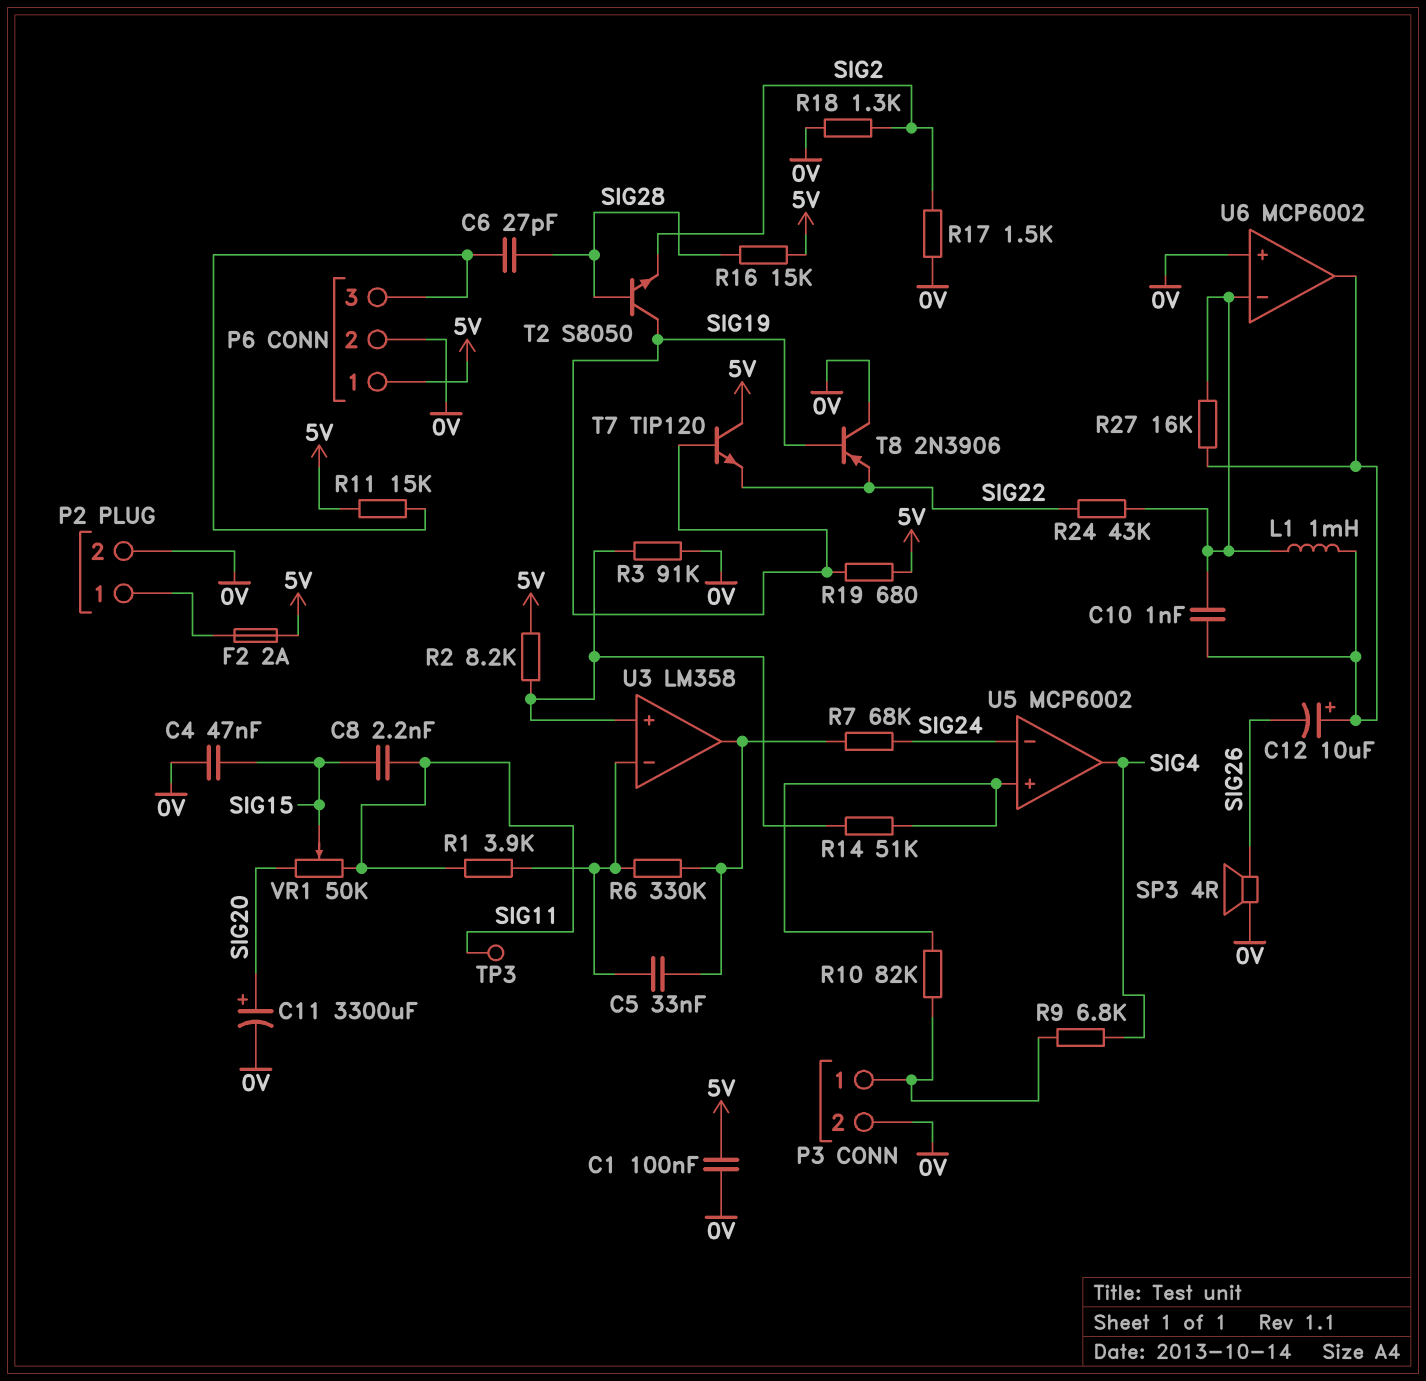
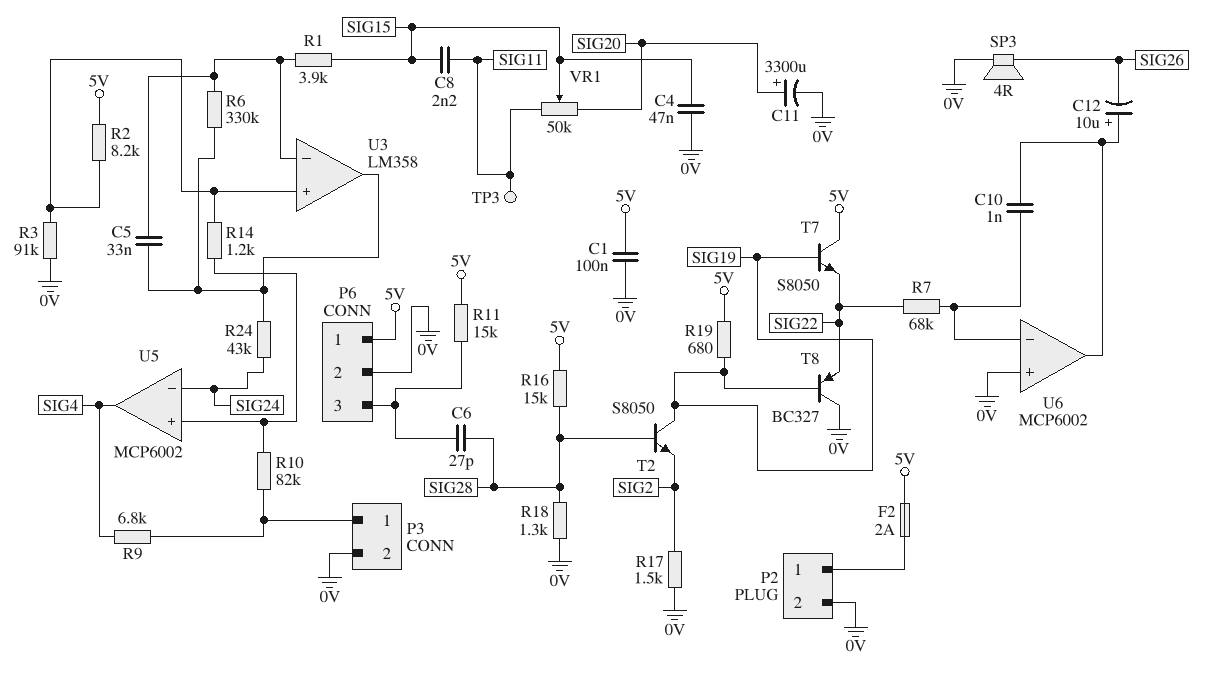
L1: 1mH (U6/in-, U6/out) -> none
R1: 3.9k (SIG11, U3/in-) -> 3.9k (SIG15, U3/in-)
R7: 68k (SIG24, U3/out) -> 68k (SIG22, U6/in-)
R14: 51k (U3/in+, U5/in+) -> 1.2k (U3/in+, U5/in+)
R18: 1.3k (0V, SIG2) -> 1.3k (0V, SIG28)
R24: 43k (SIG22, U6/in-) -> 43k (SIG24, U3/out)
R27: 16k (U6/in-, U6/out) -> none
T7: NPN TIP120 (B SIG19, C 5V, E SIG22) -> NPN S8050 (B SIG19, C 5V, E SIG22)
T8: PNP 2N3906 (B SIG19, C 0V, E SIG22) -> PNP BC327 (B SIG19, C 0V, E SIG22)

